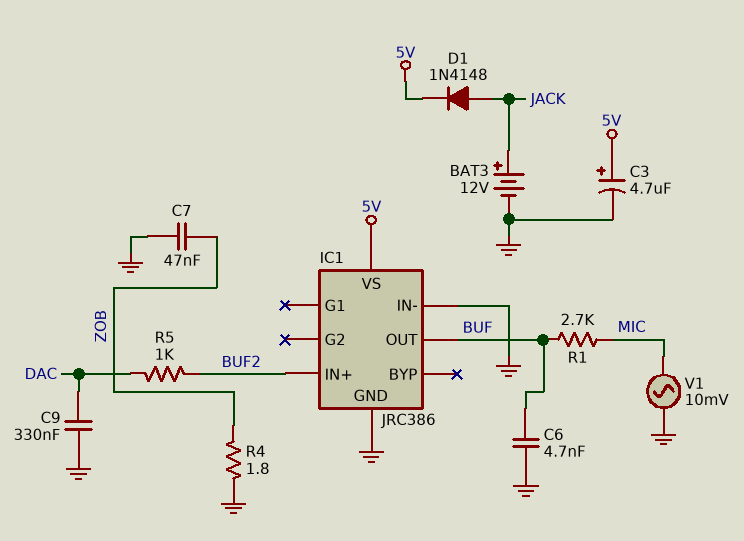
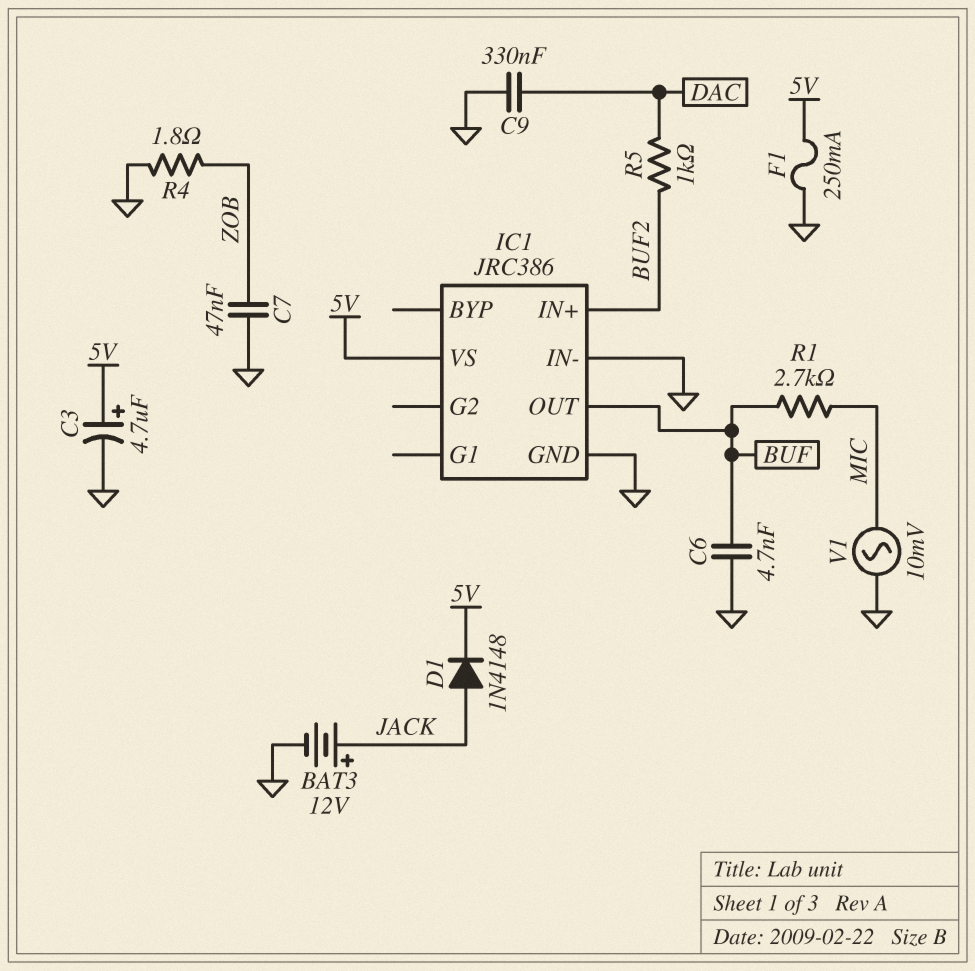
F1: none -> 250mA (5V, GND)

